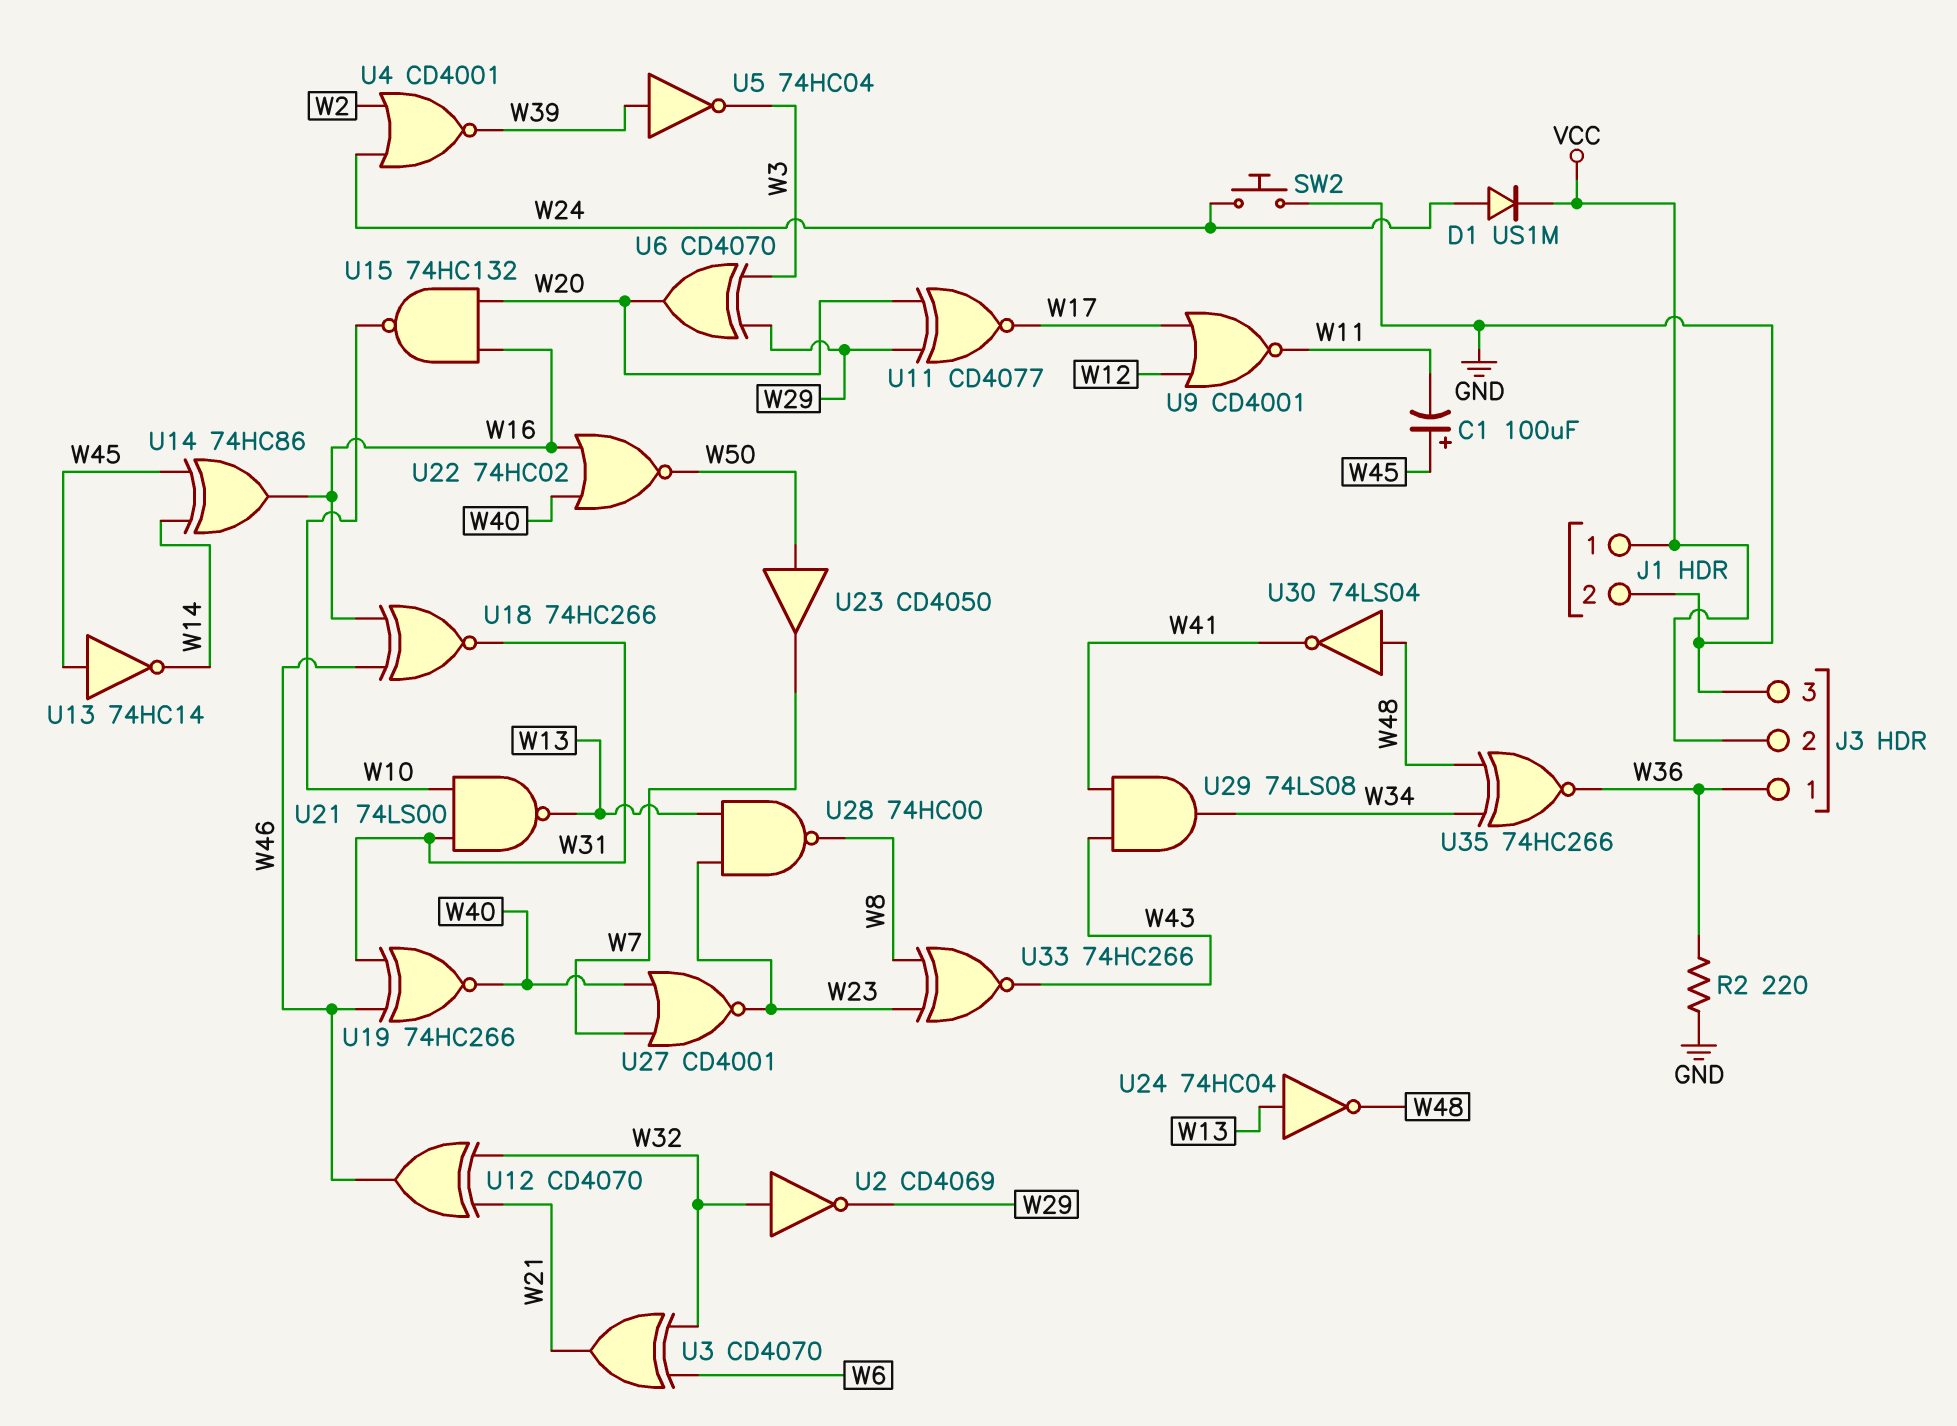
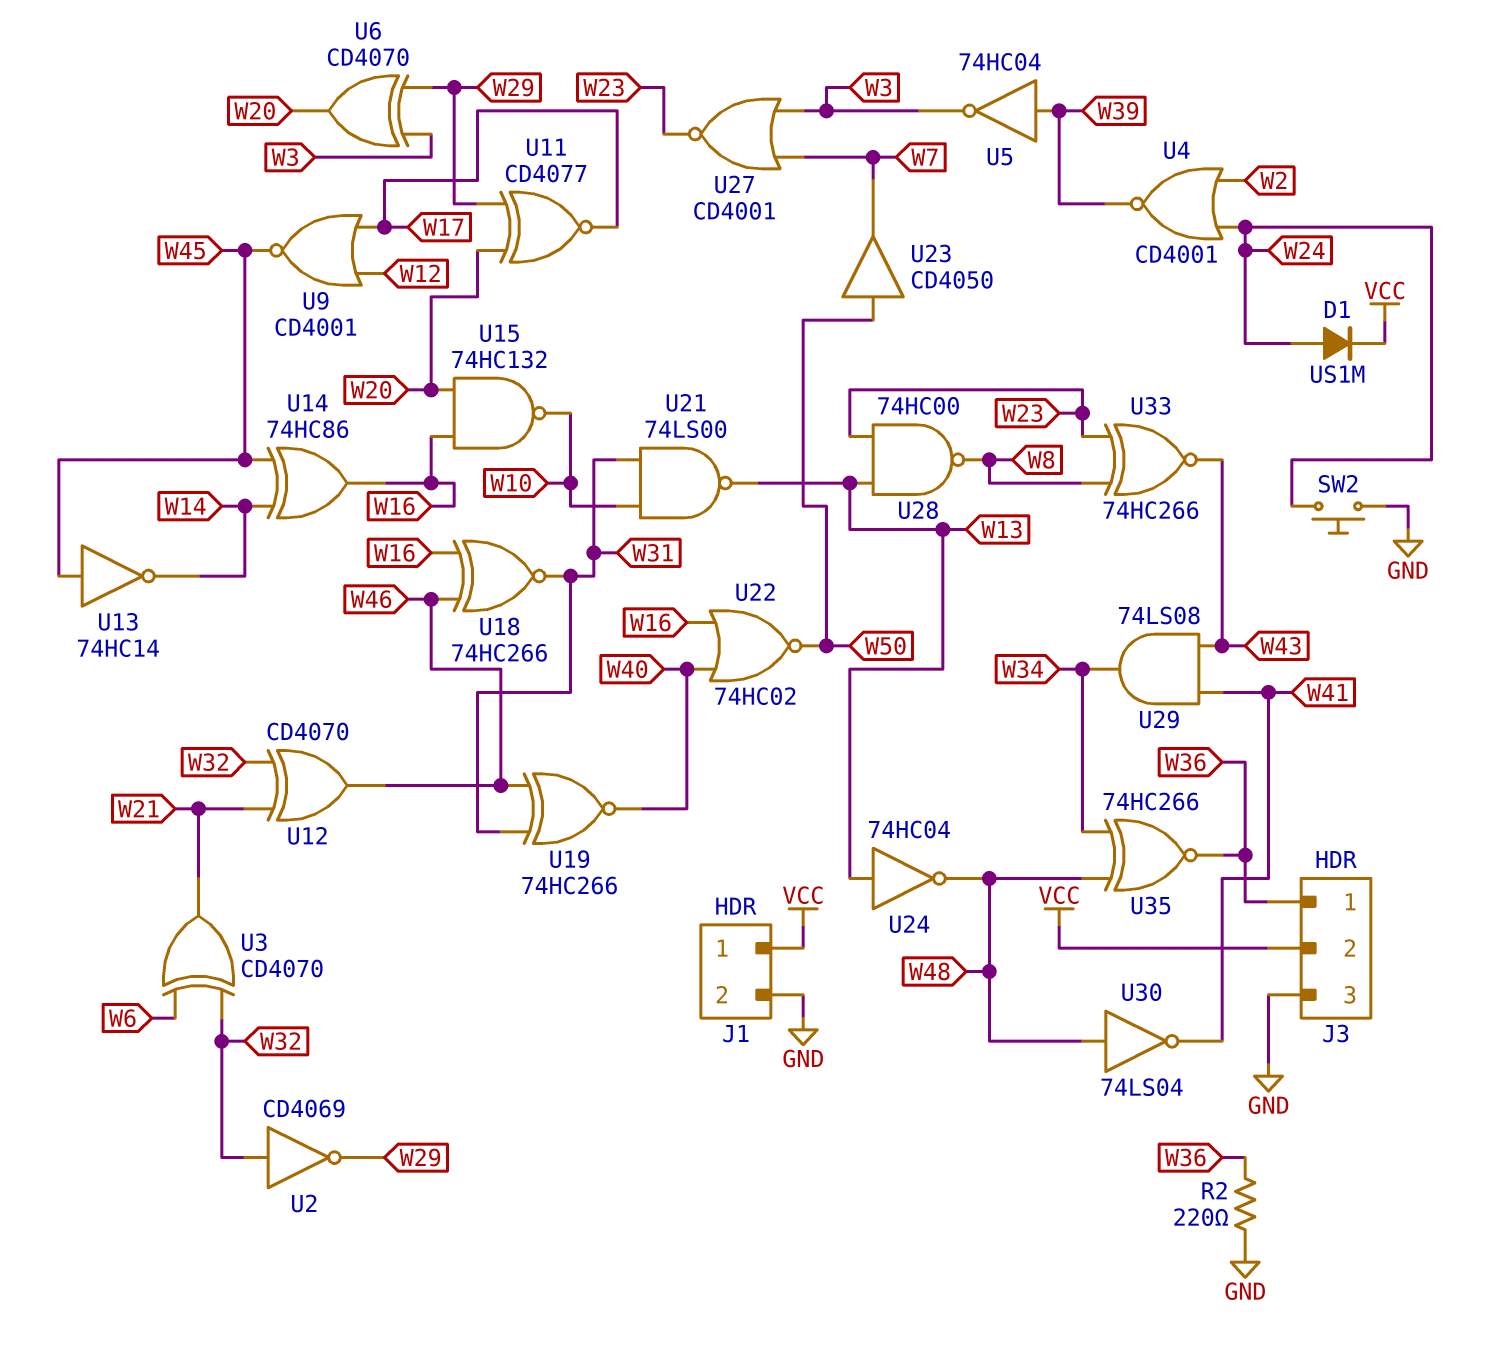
C1: 100uF (plus W45, minus W11) -> none
U9: NOR CD4001 (in W12, in W17, out W11) -> NOR CD4001 (in W12, in W17, out W45)
U27: NOR CD4001 (in W7, in W40, out W23) -> NOR CD4001 (in W3, in W7, out W23)

